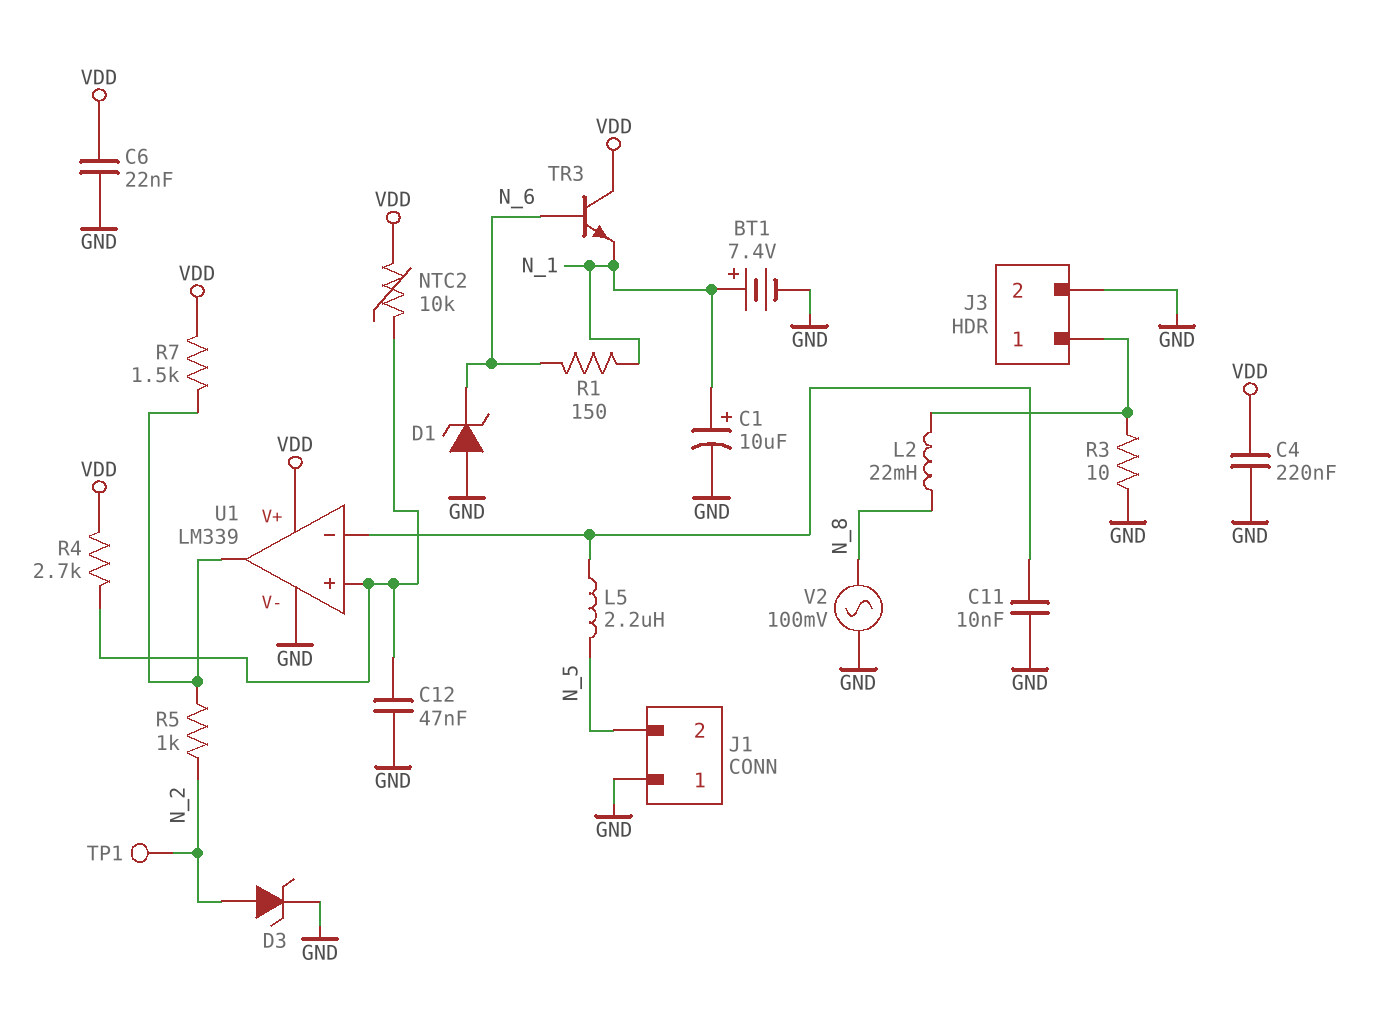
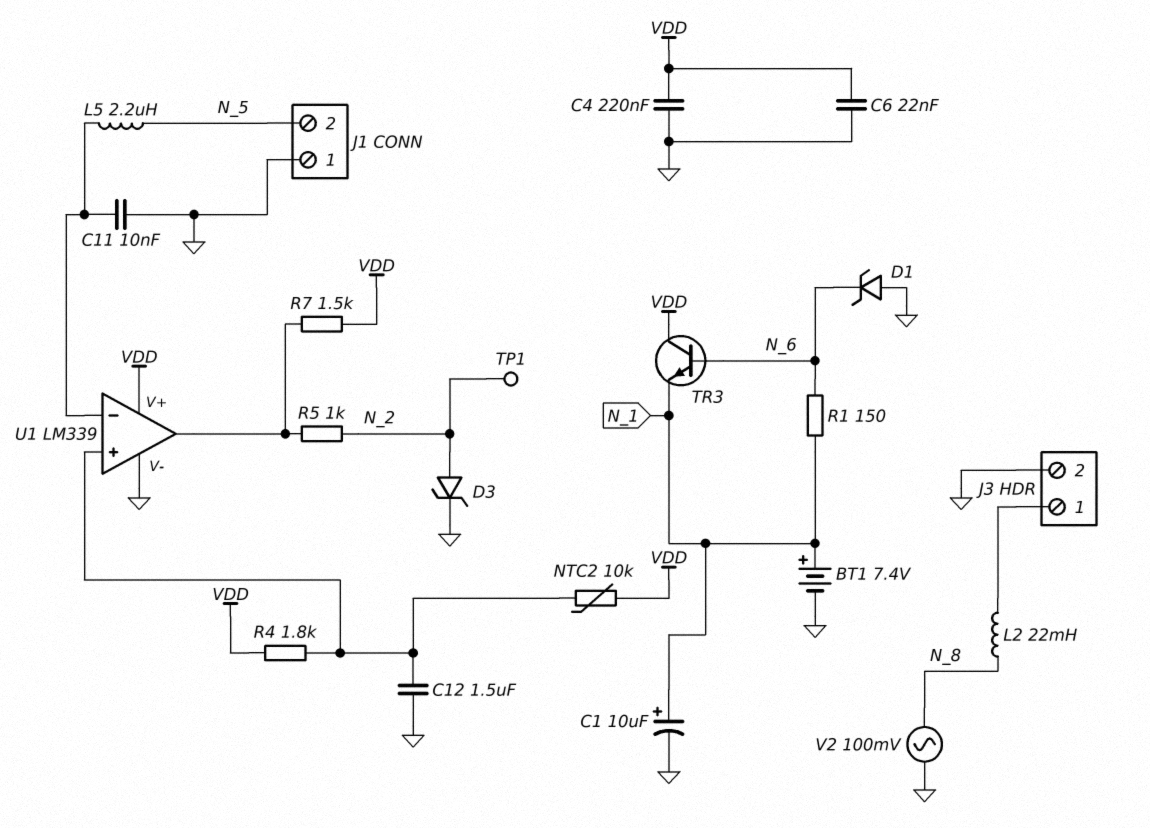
C12: 47nF (GND, U1/in+) -> 1.5uF (GND, U1/in+)
R3: 10 (GND, J3/1) -> none
R4: 2.7k (U1/in+, VDD) -> 1.8k (U1/in+, VDD)

